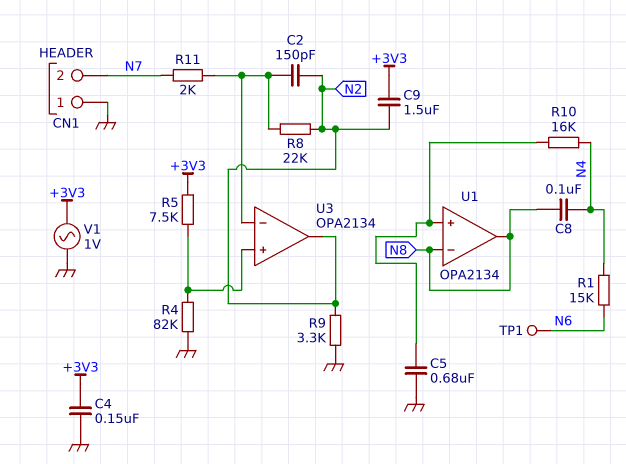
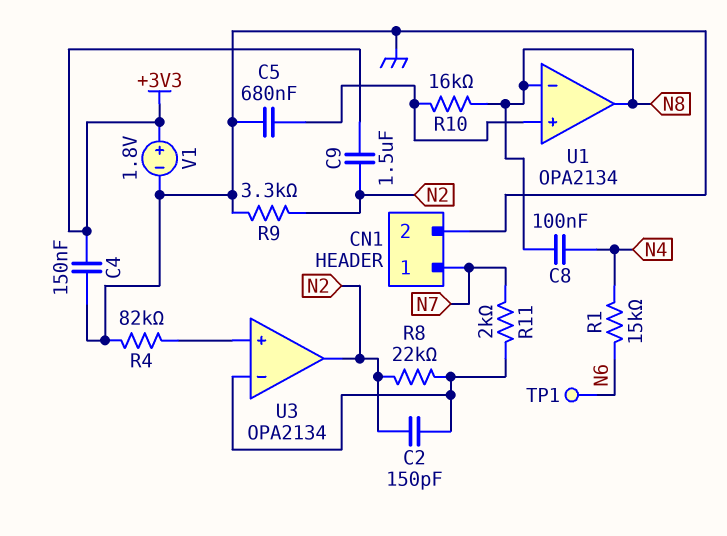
CN1 pin 1: GND -> N7
CN1 pin 2: N7 -> GND
R5: 7.5k (+3V3, U3/in+) -> none
R10: 16k (N4, U1/in+) -> 16k (N8, U1/in+)
V1: AC 1V (+3V3, GND) -> 1.8V (plus +3V3, minus GND)

